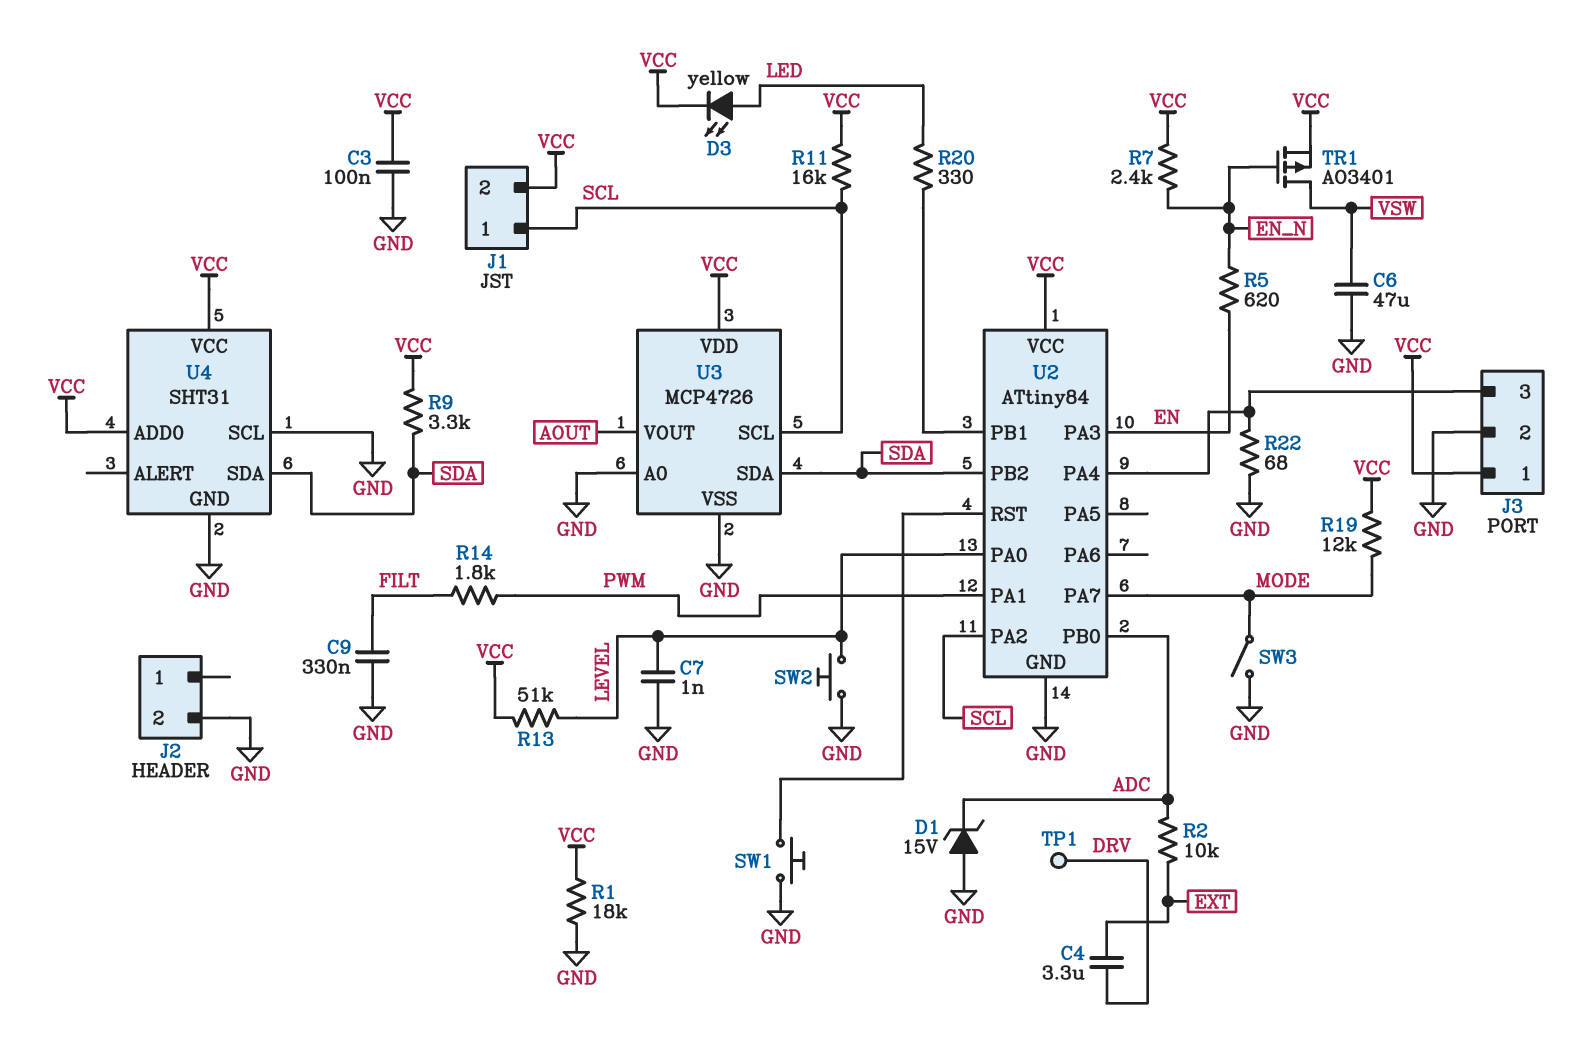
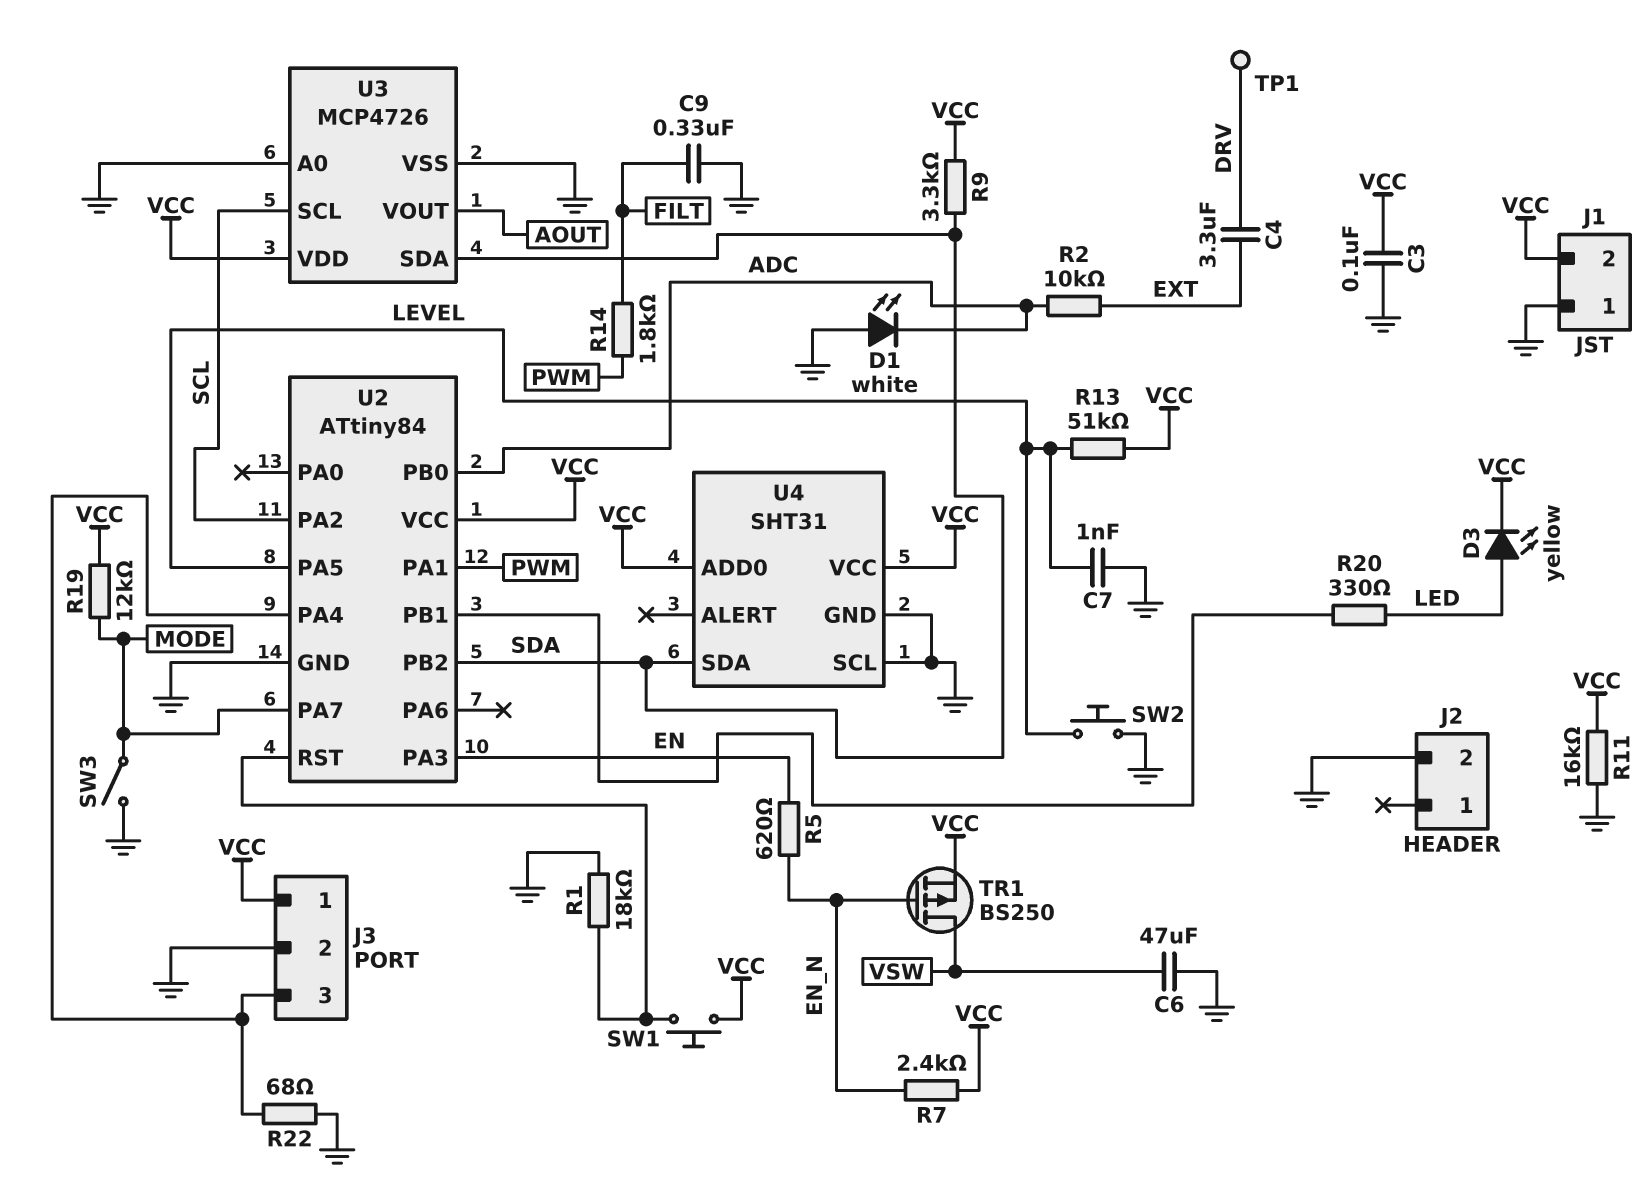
D1: zener 15V (A GND, K ADC) -> LED white (A GND, K ADC)
J1 pin 1: SCL -> GND
R1: 18k (GND, VCC) -> 18k (GND, U2/RST)
R11: 16k (SCL, VCC) -> 16k (GND, VCC)
SW1: button (GND, U2/RST) -> button (U2/RST, VCC)
TR1: PMOS AO3401 (G EN_N, D VSW, S VCC) -> PMOS BS250 (G EN_N, D VSW, S VCC)
U2 pin PA0: LEVEL -> none
U2 pin PA5: none -> LEVEL

